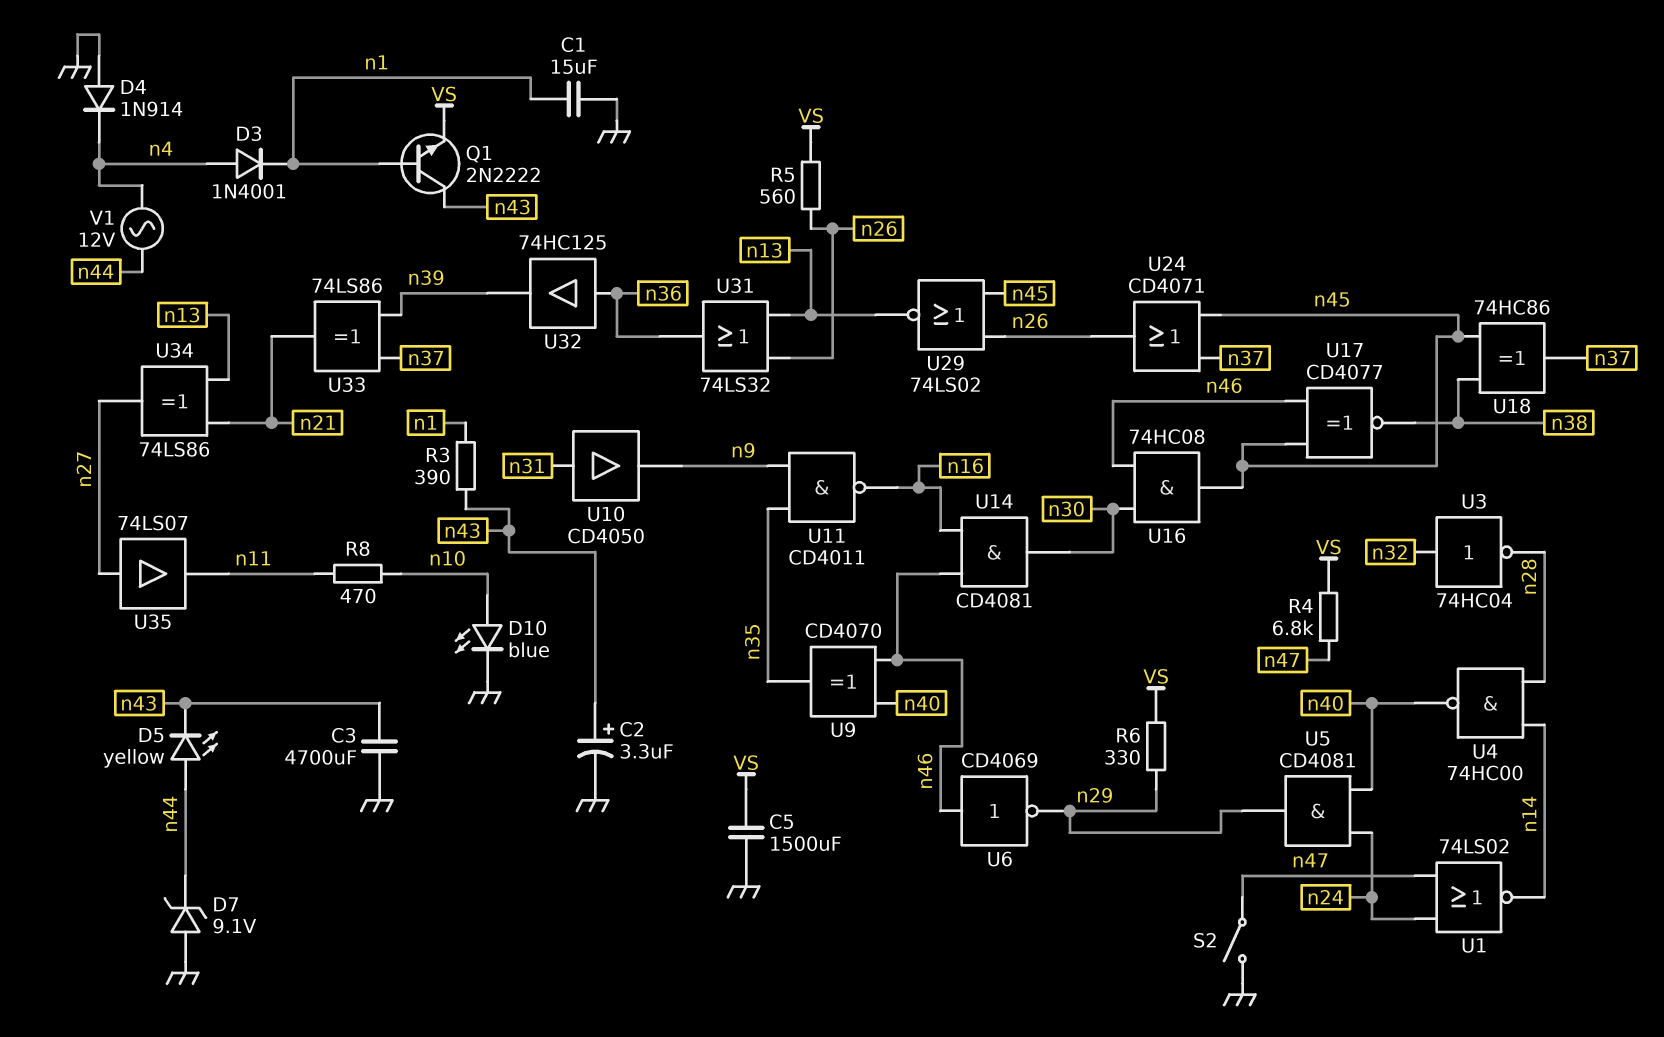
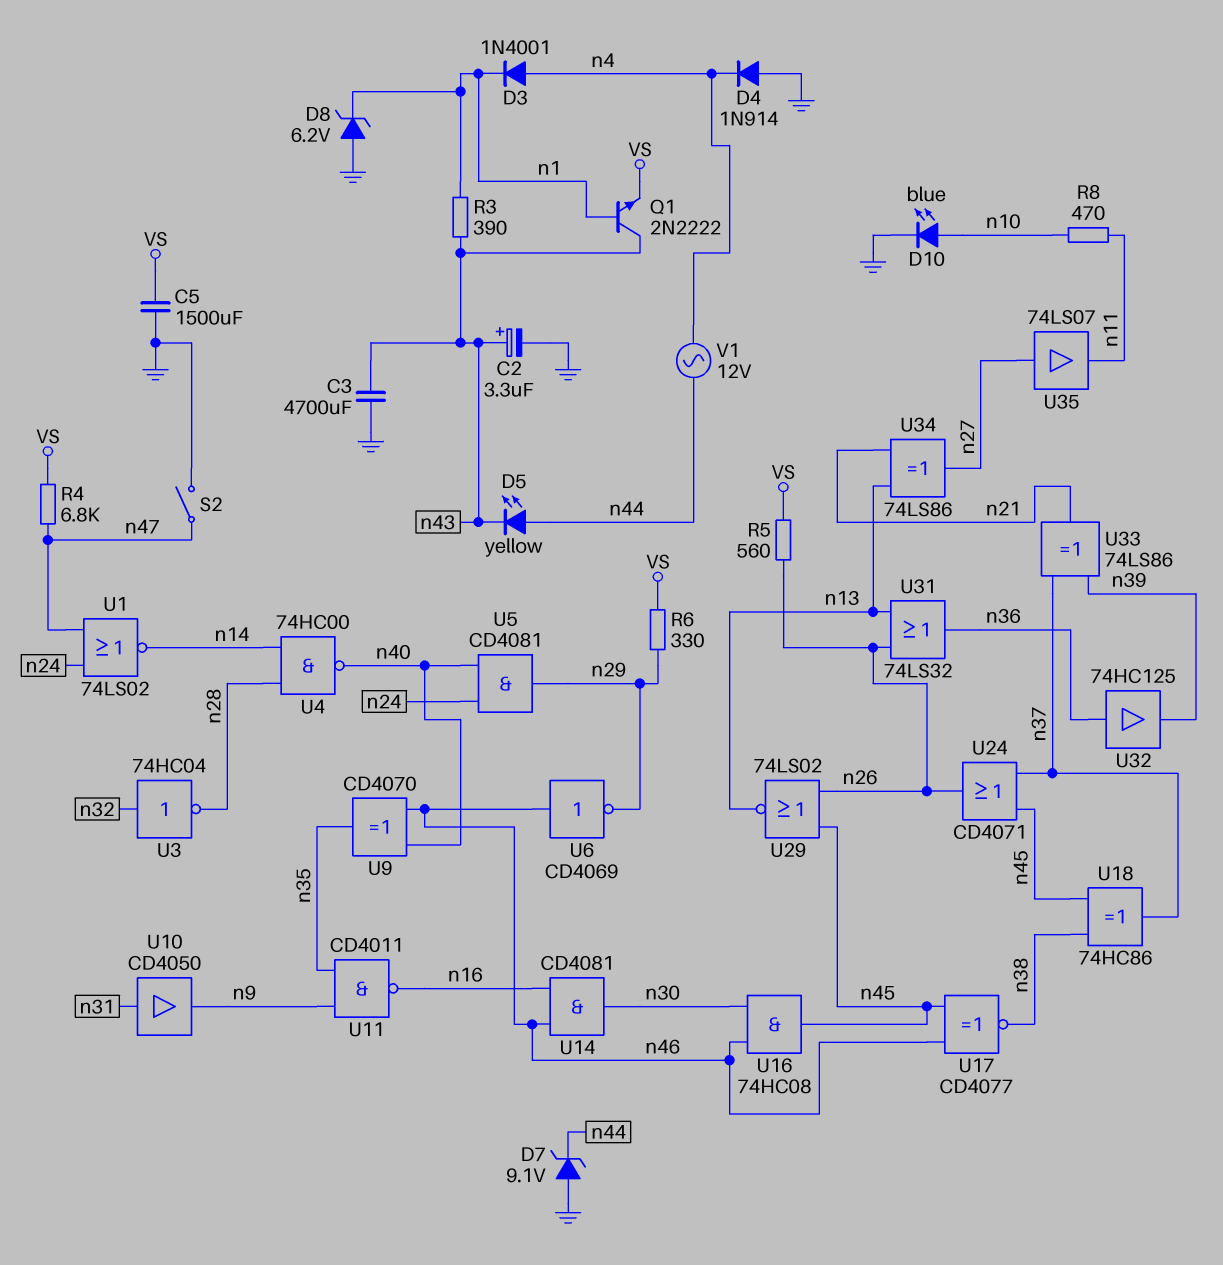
C1: 15uF (GND, n1) -> none
D8: none -> zener 6.2V (A GND, K n1)

